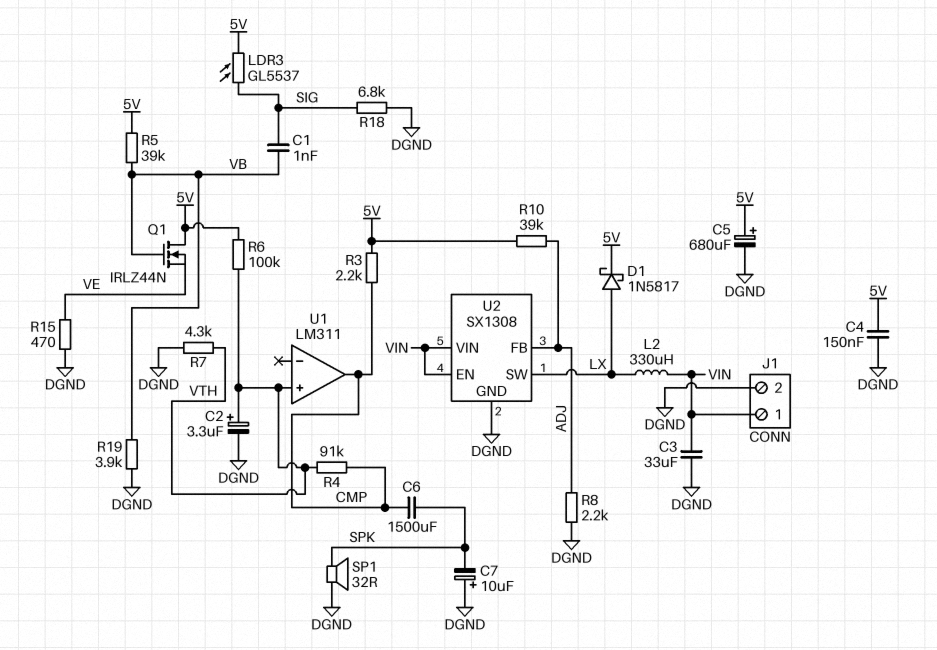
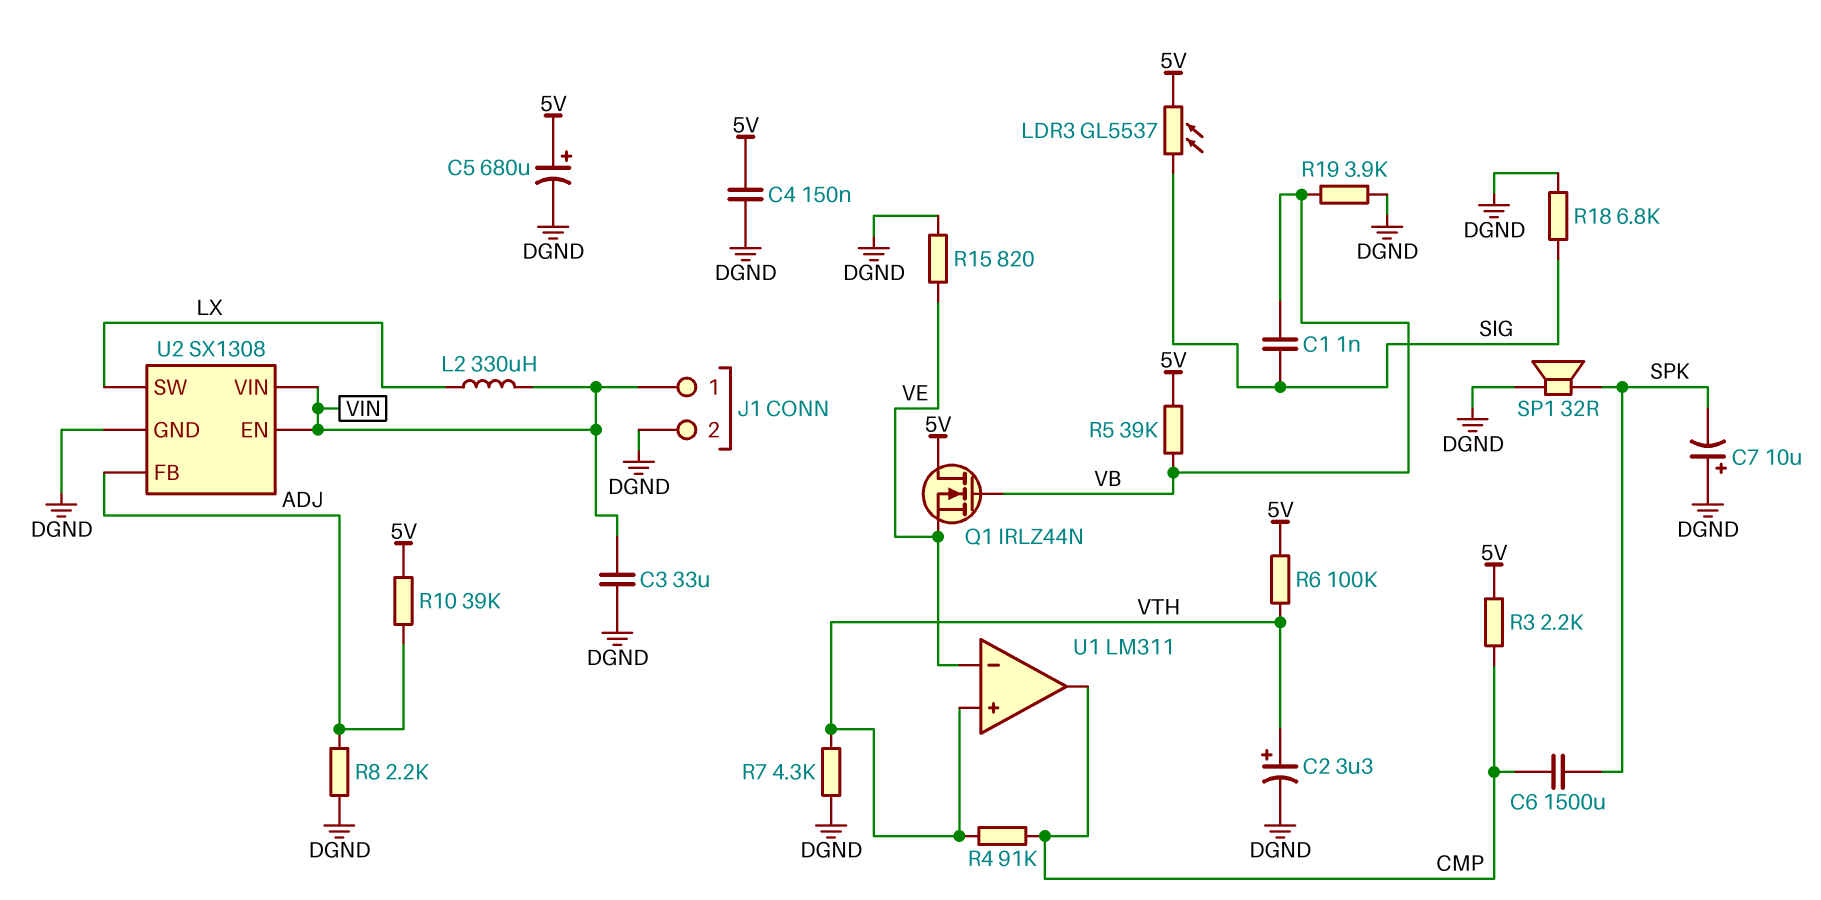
D1: schottky 1N5817 (A LX, K 5V) -> none
R15: 470 (DGND, VE) -> 820 (DGND, VE)
U1 pin in-: none -> VE

